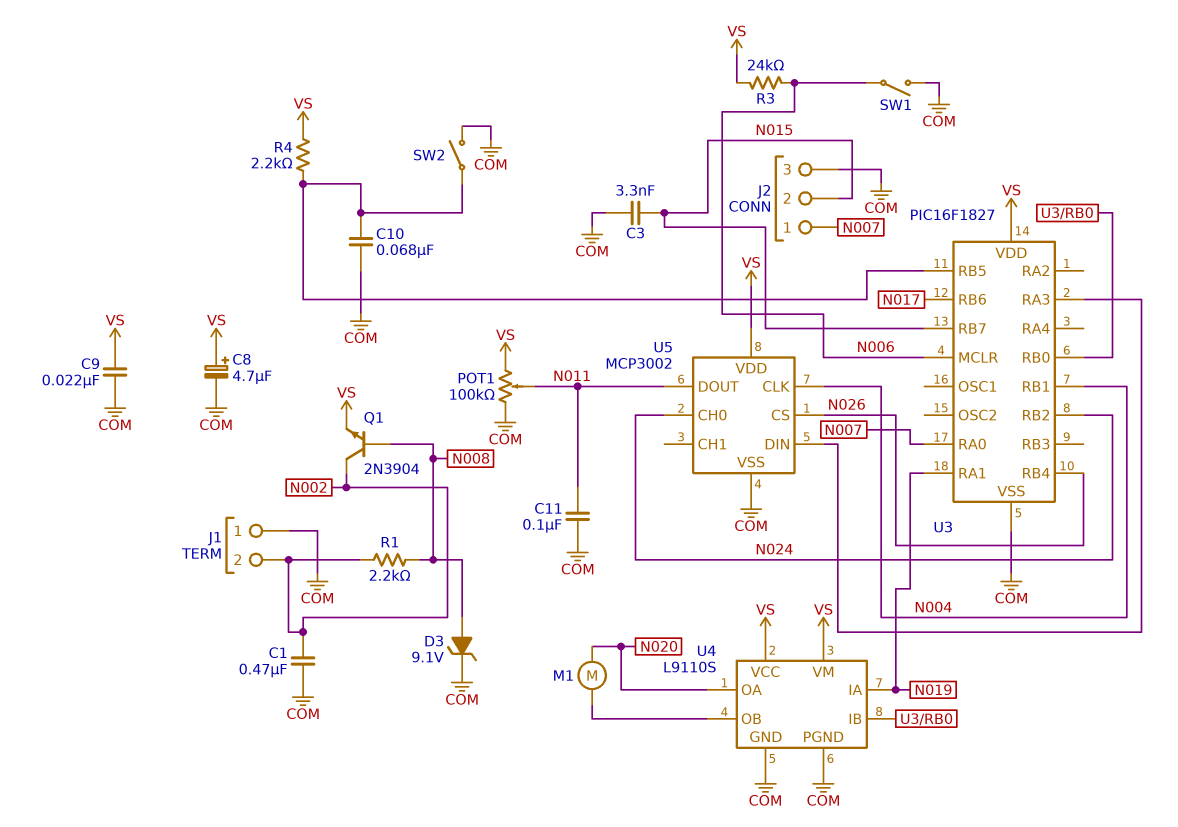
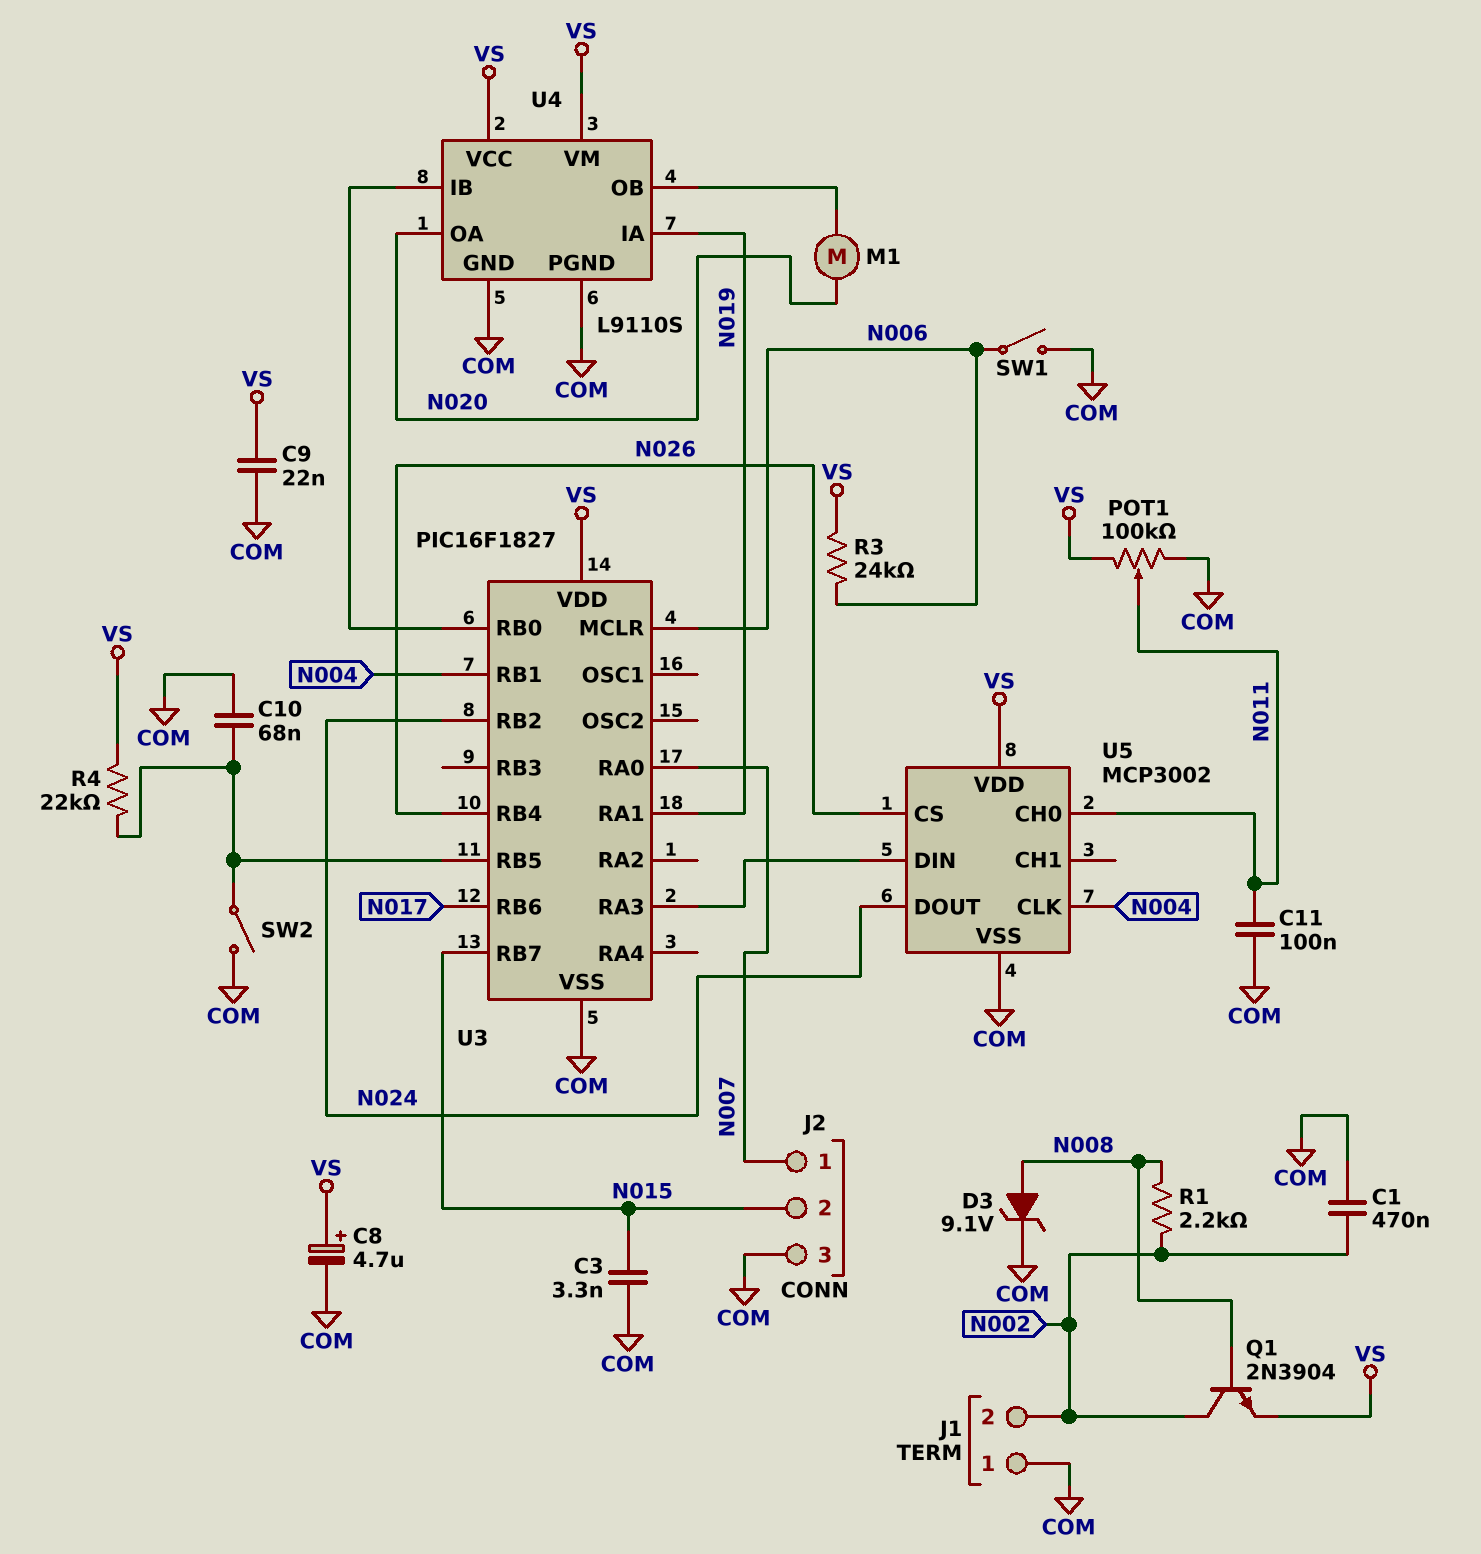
R4: 2.2k (U3/RB5, VS) -> 22k (U3/RB5, VS)
U5 pin CH0: N024 -> N011
U5 pin DOUT: N011 -> N024

